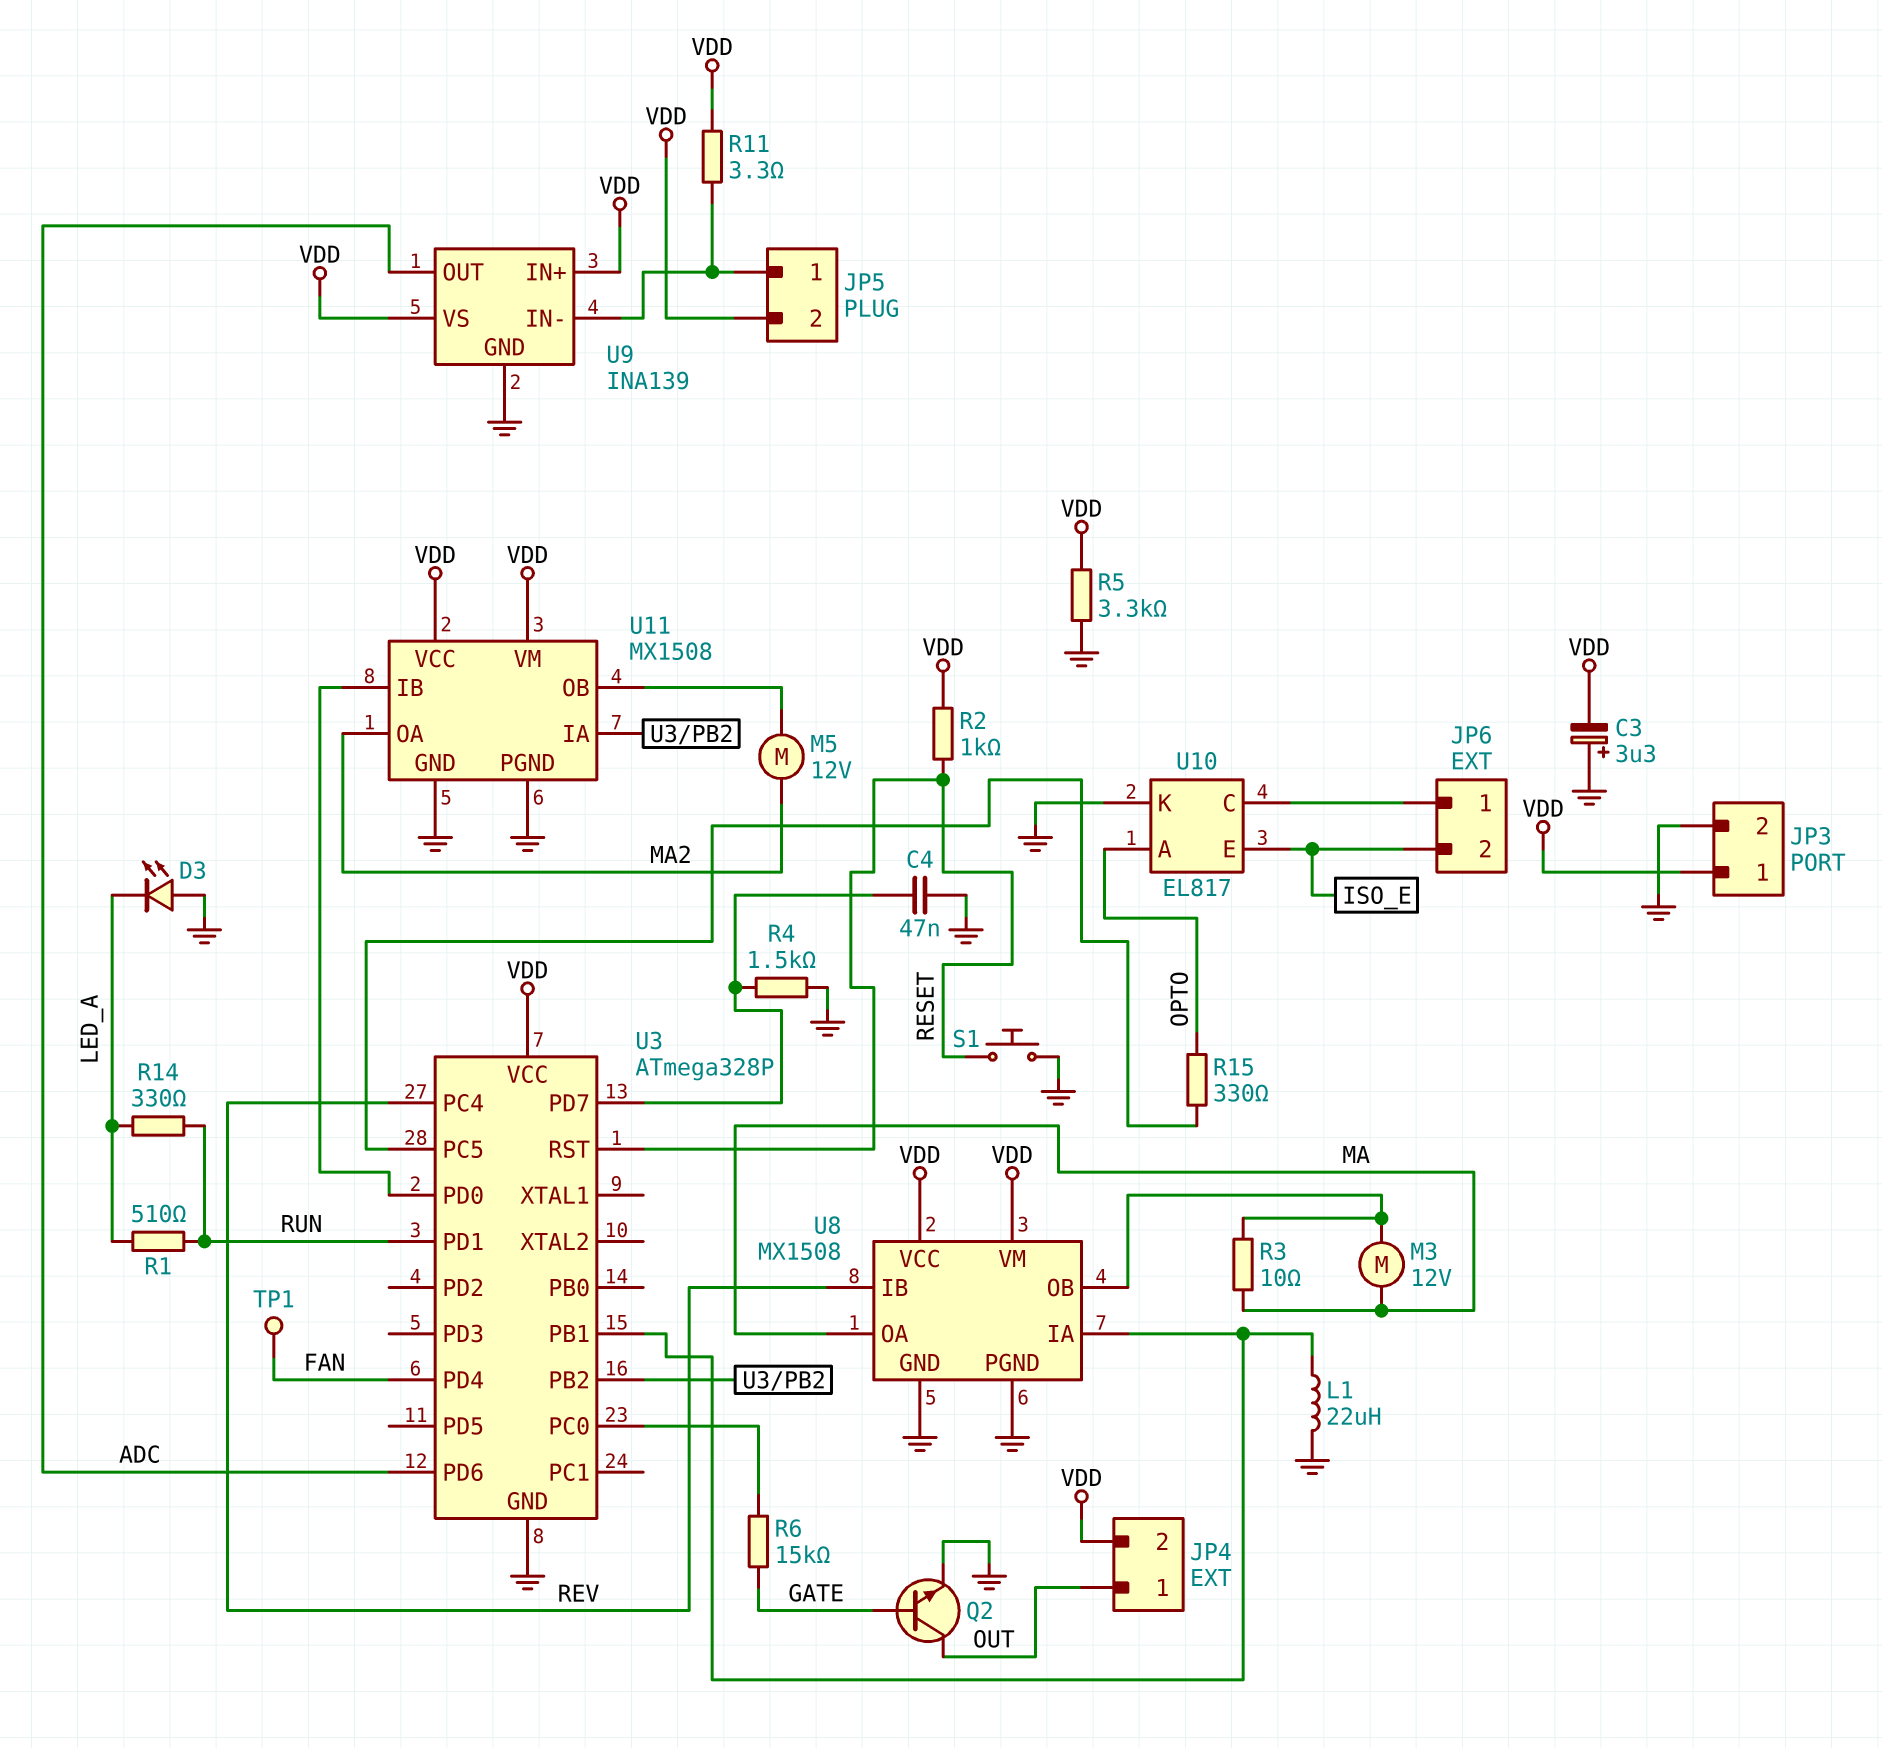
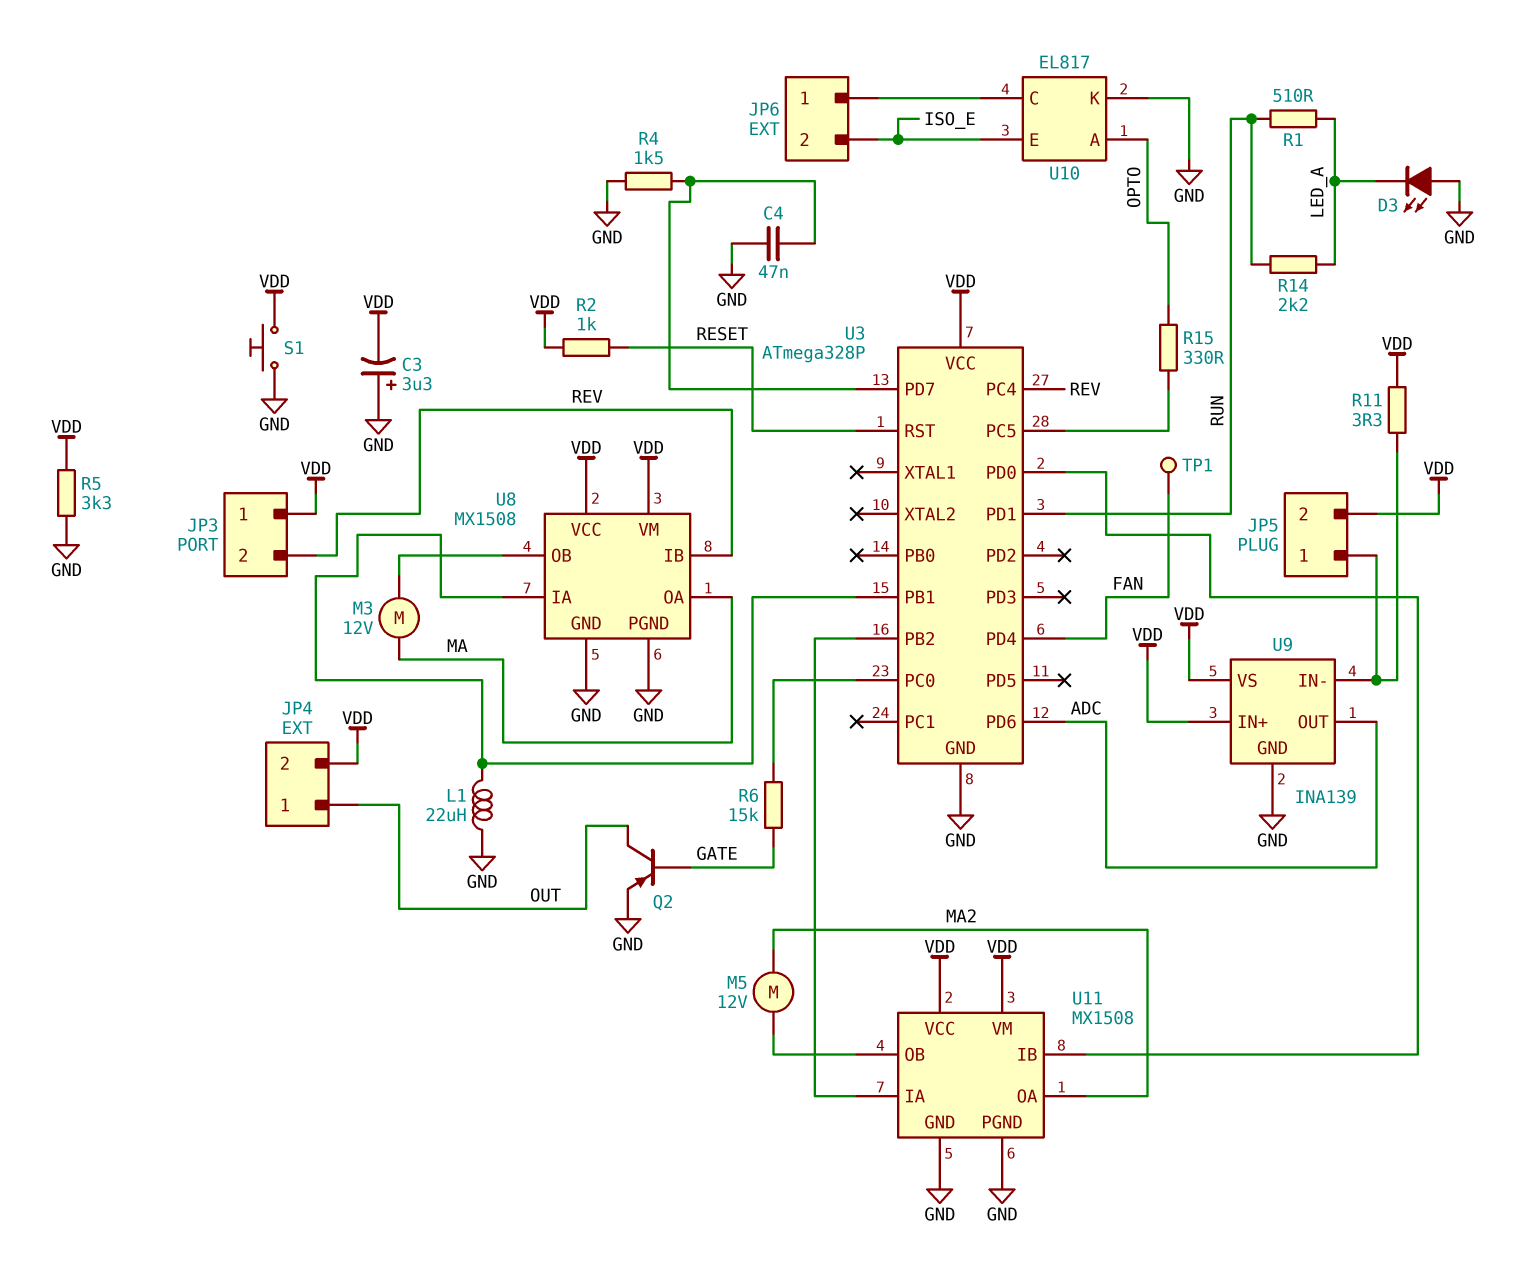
JP3 pin 2: GND -> REV
Q2: NPN (B GATE, C OUT, E GND) -> PNP (B GATE, C OUT, E GND)
R3: 10 (MA, U8/OB) -> none
R14: 330 (LED_A, RUN) -> 2.2k (LED_A, RUN)
S1: button (GND, RESET) -> button (GND, VDD)

